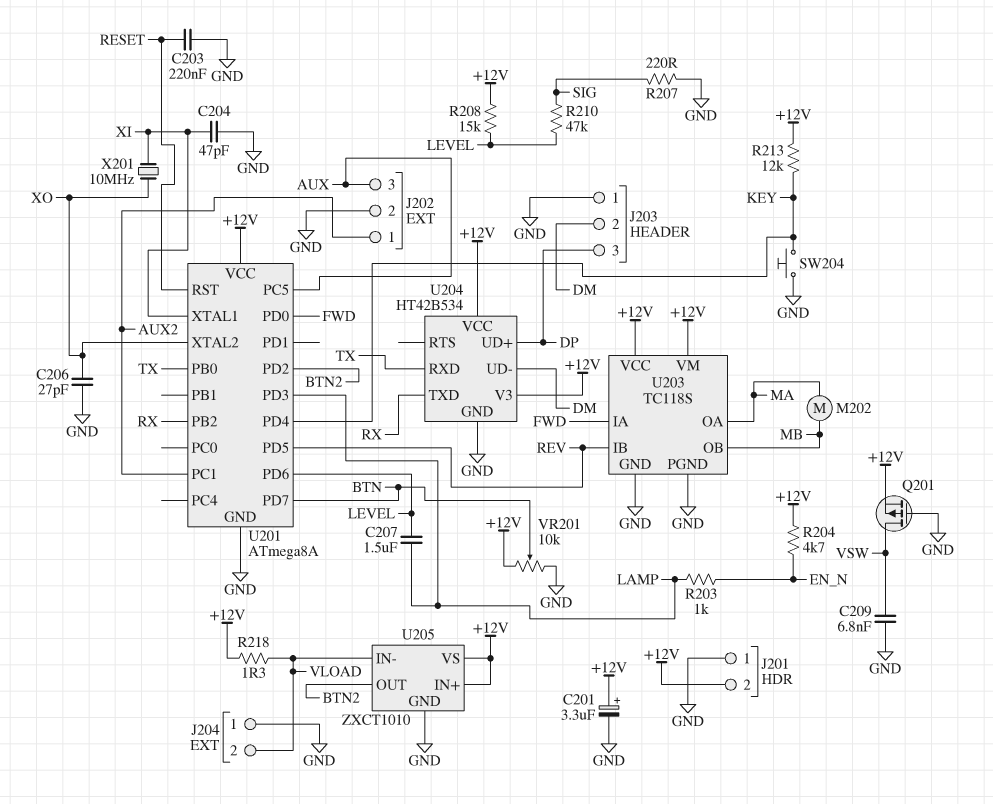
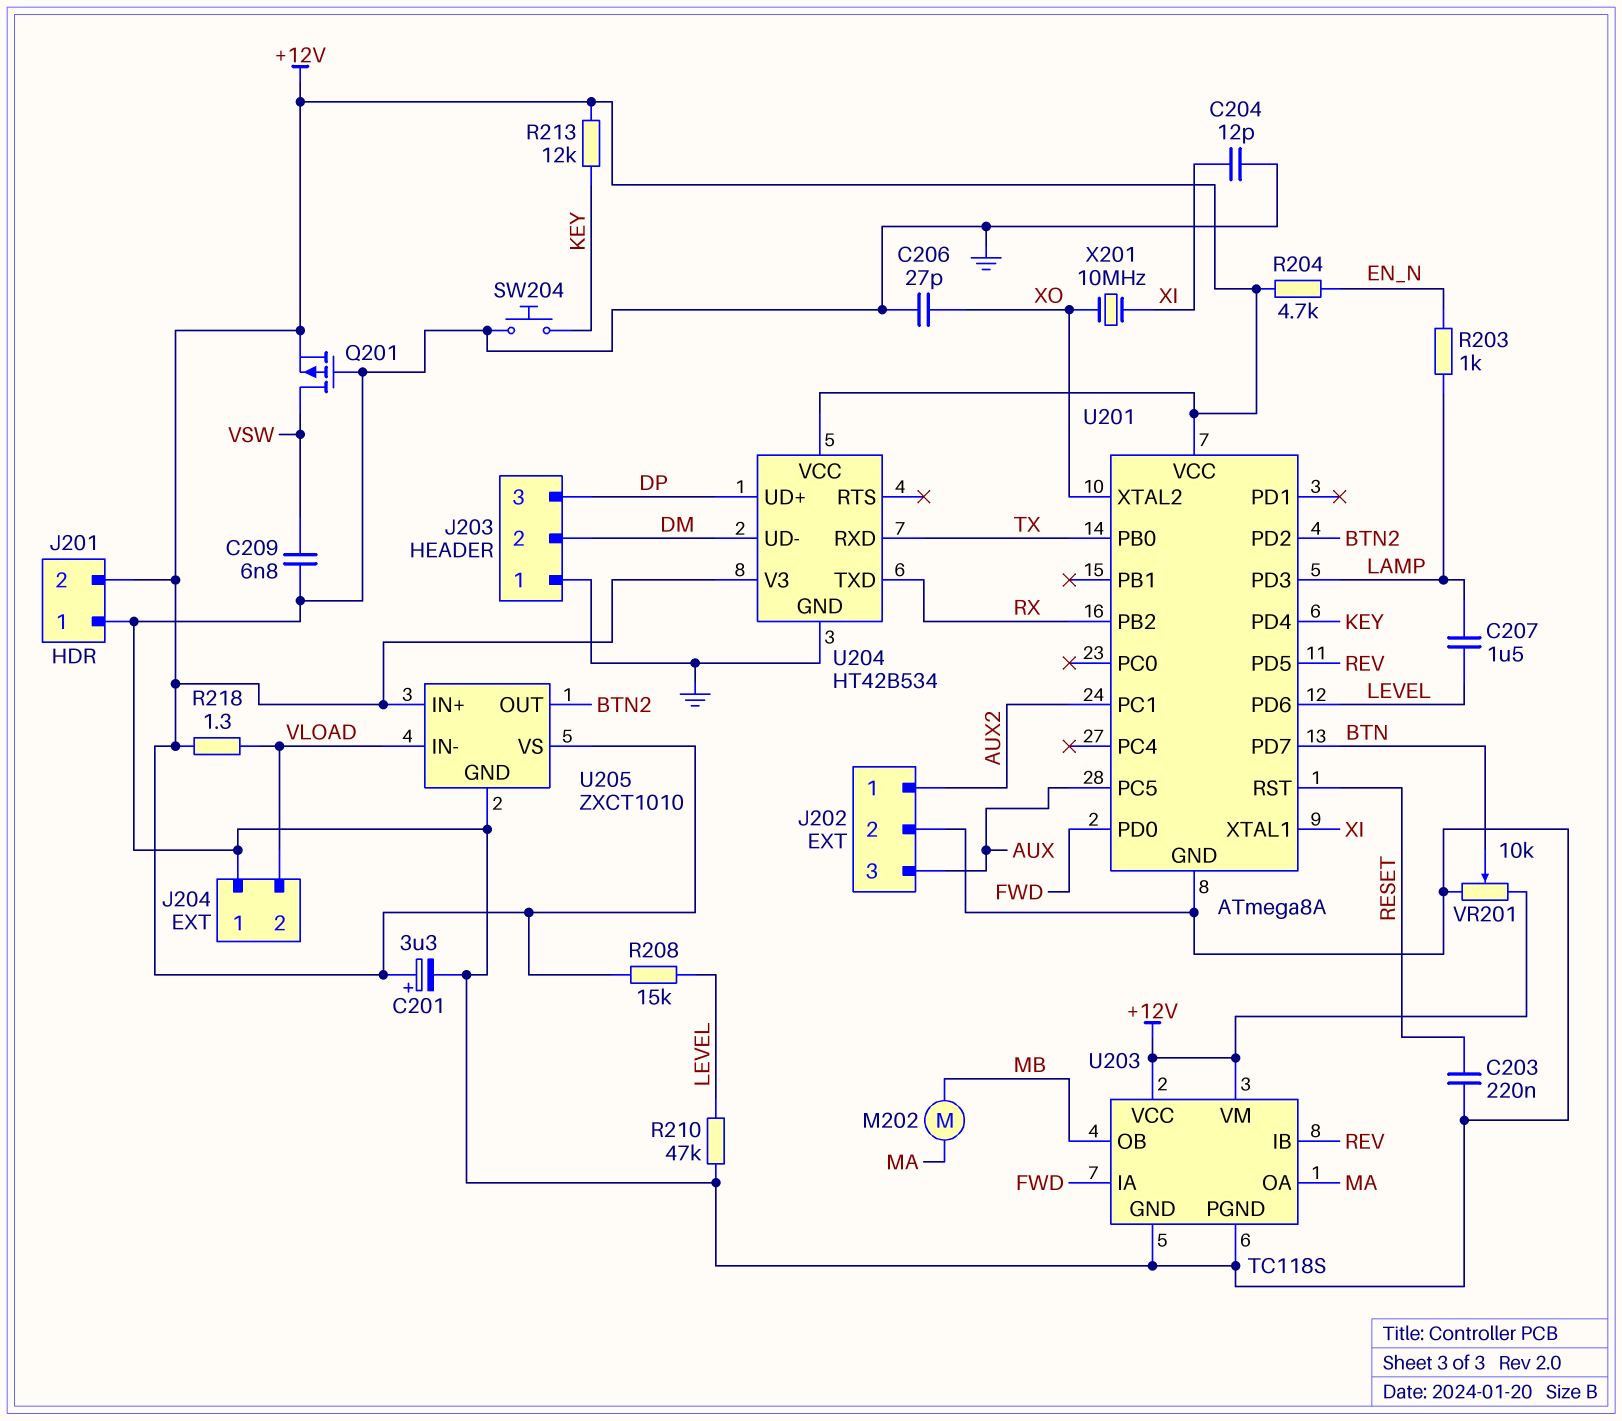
C204: 47pF (GND, XI) -> 12pF (GND, XI)
R207: 220 (GND, SIG) -> none
R210: 47k (LEVEL, SIG) -> 47k (GND, LEVEL)

